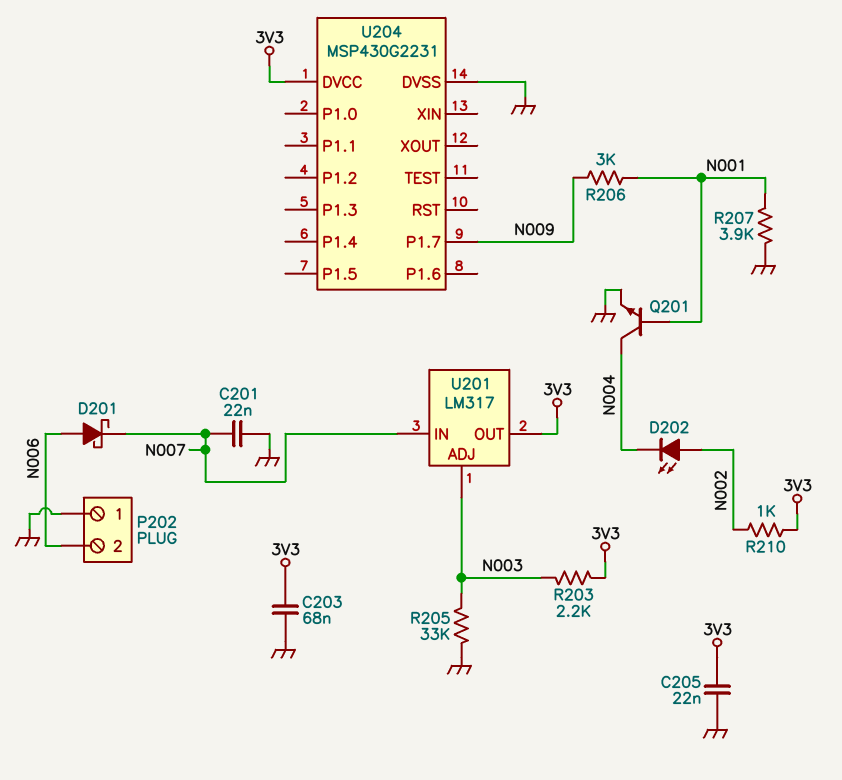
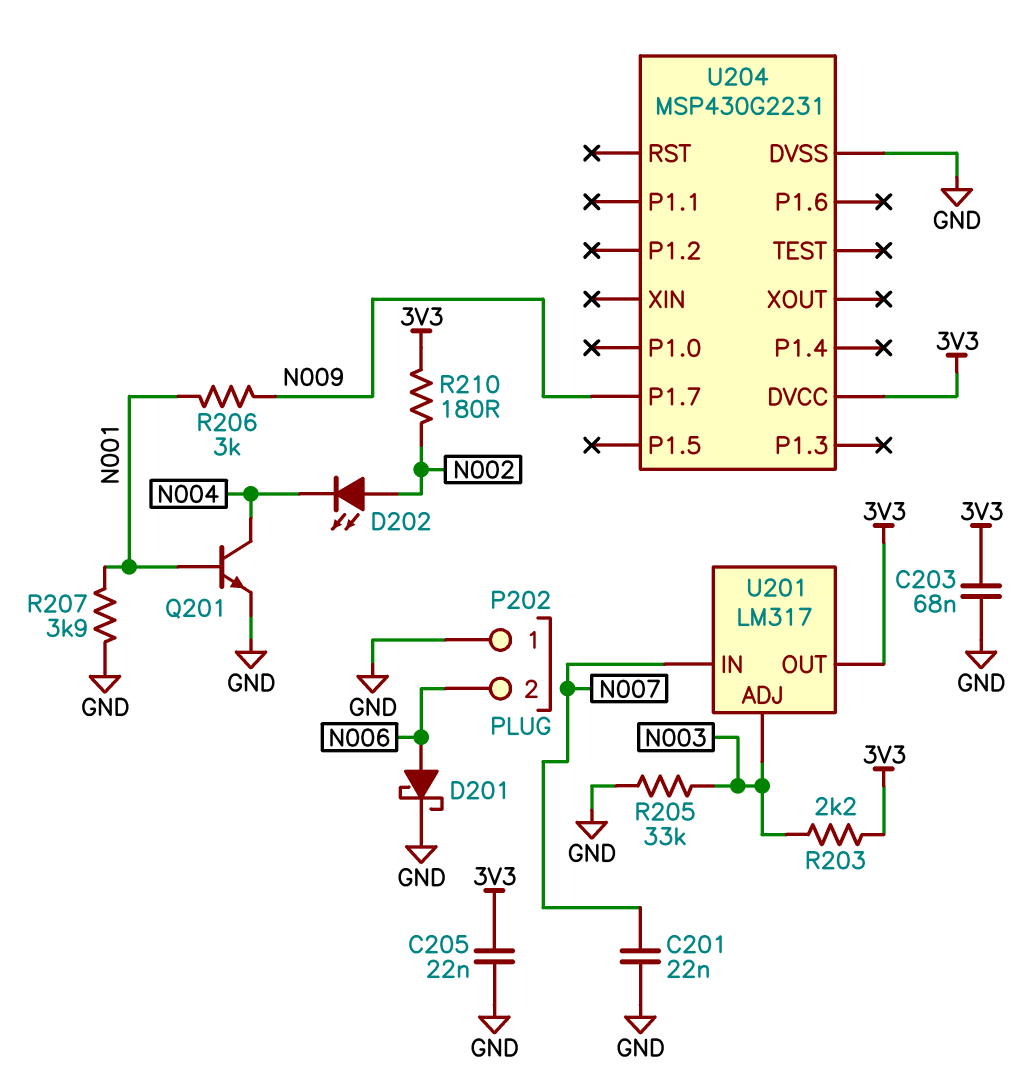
D201: schottky (A N006, K N007) -> schottky (A N006, K GND)
R210: 1k (3V3, N002) -> 180 (3V3, N002)

